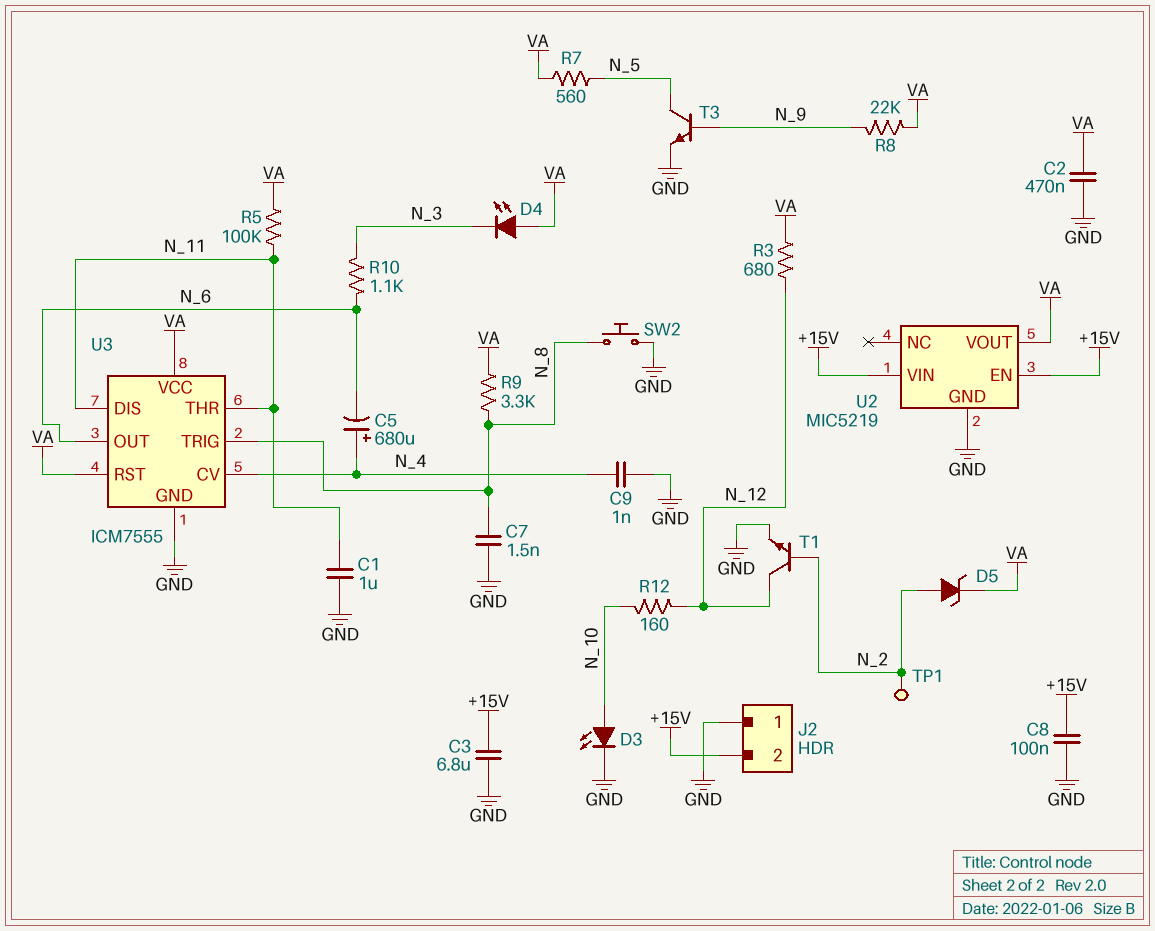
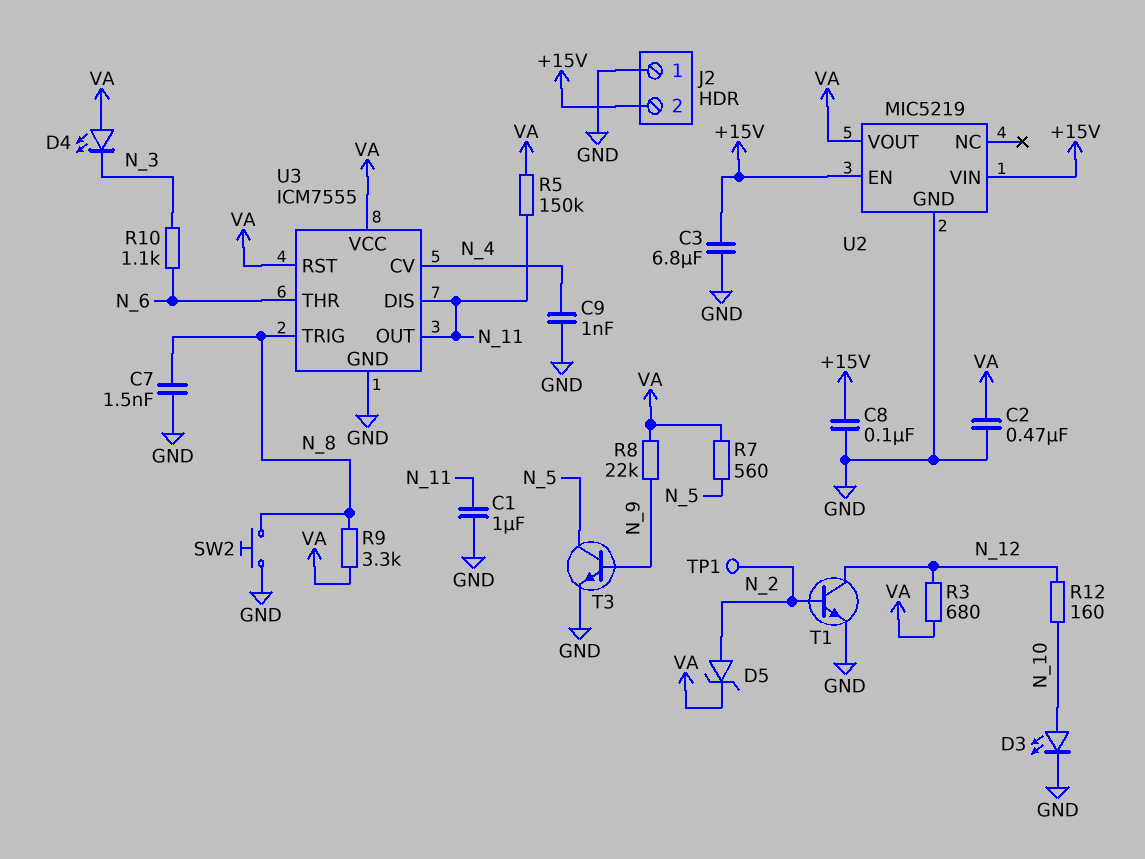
C5: 680uF (plus N_4, minus N_6) -> none
R5: 100k (N_11, VA) -> 150k (N_11, VA)
U3 pin OUT: N_6 -> N_11
U3 pin THR: N_11 -> N_6

